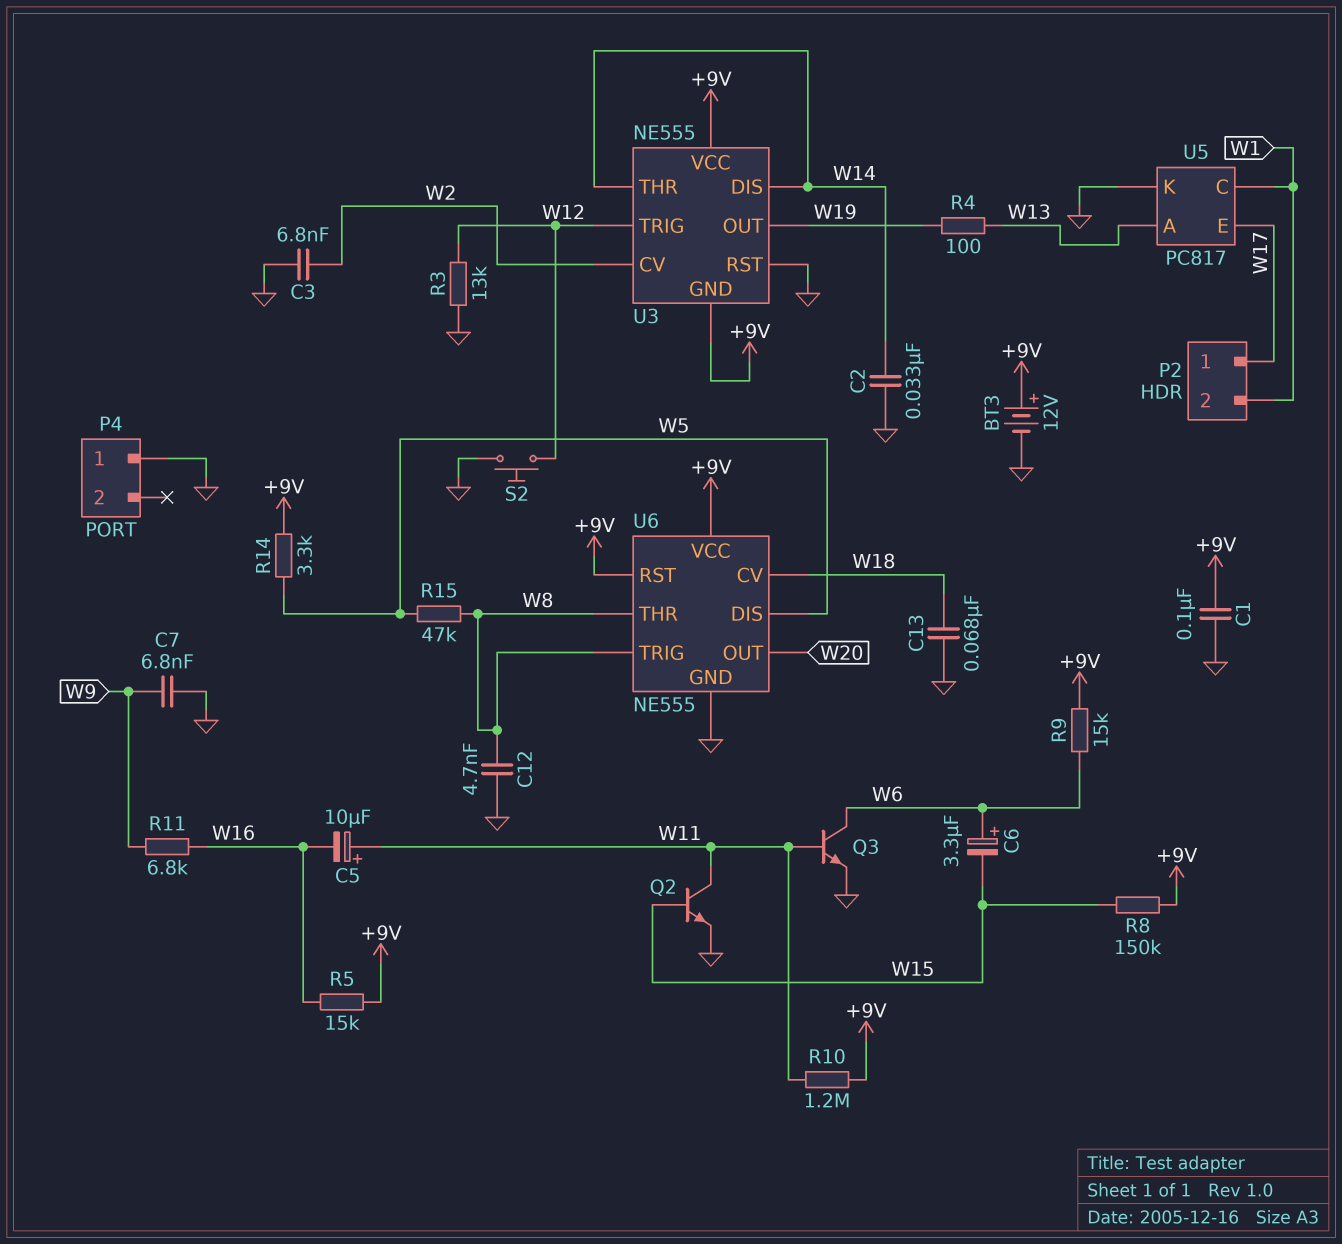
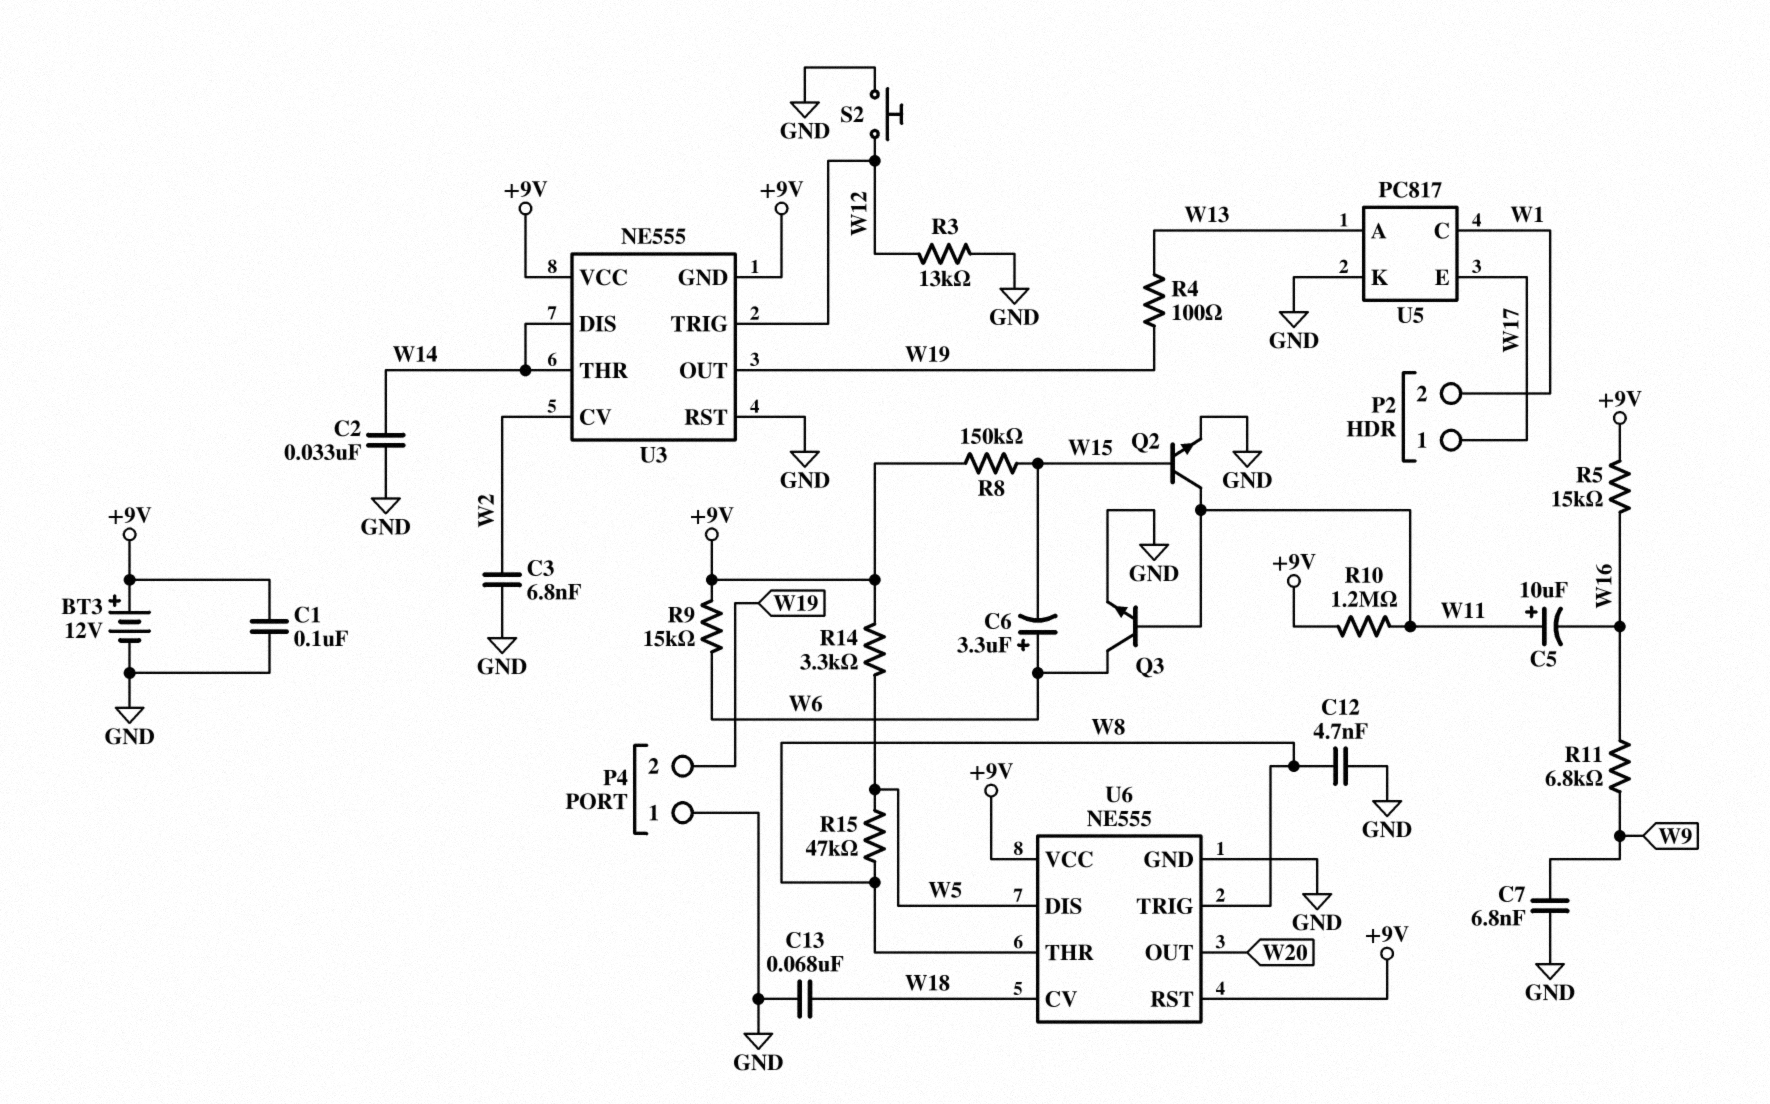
P4 pin 2: none -> W19

